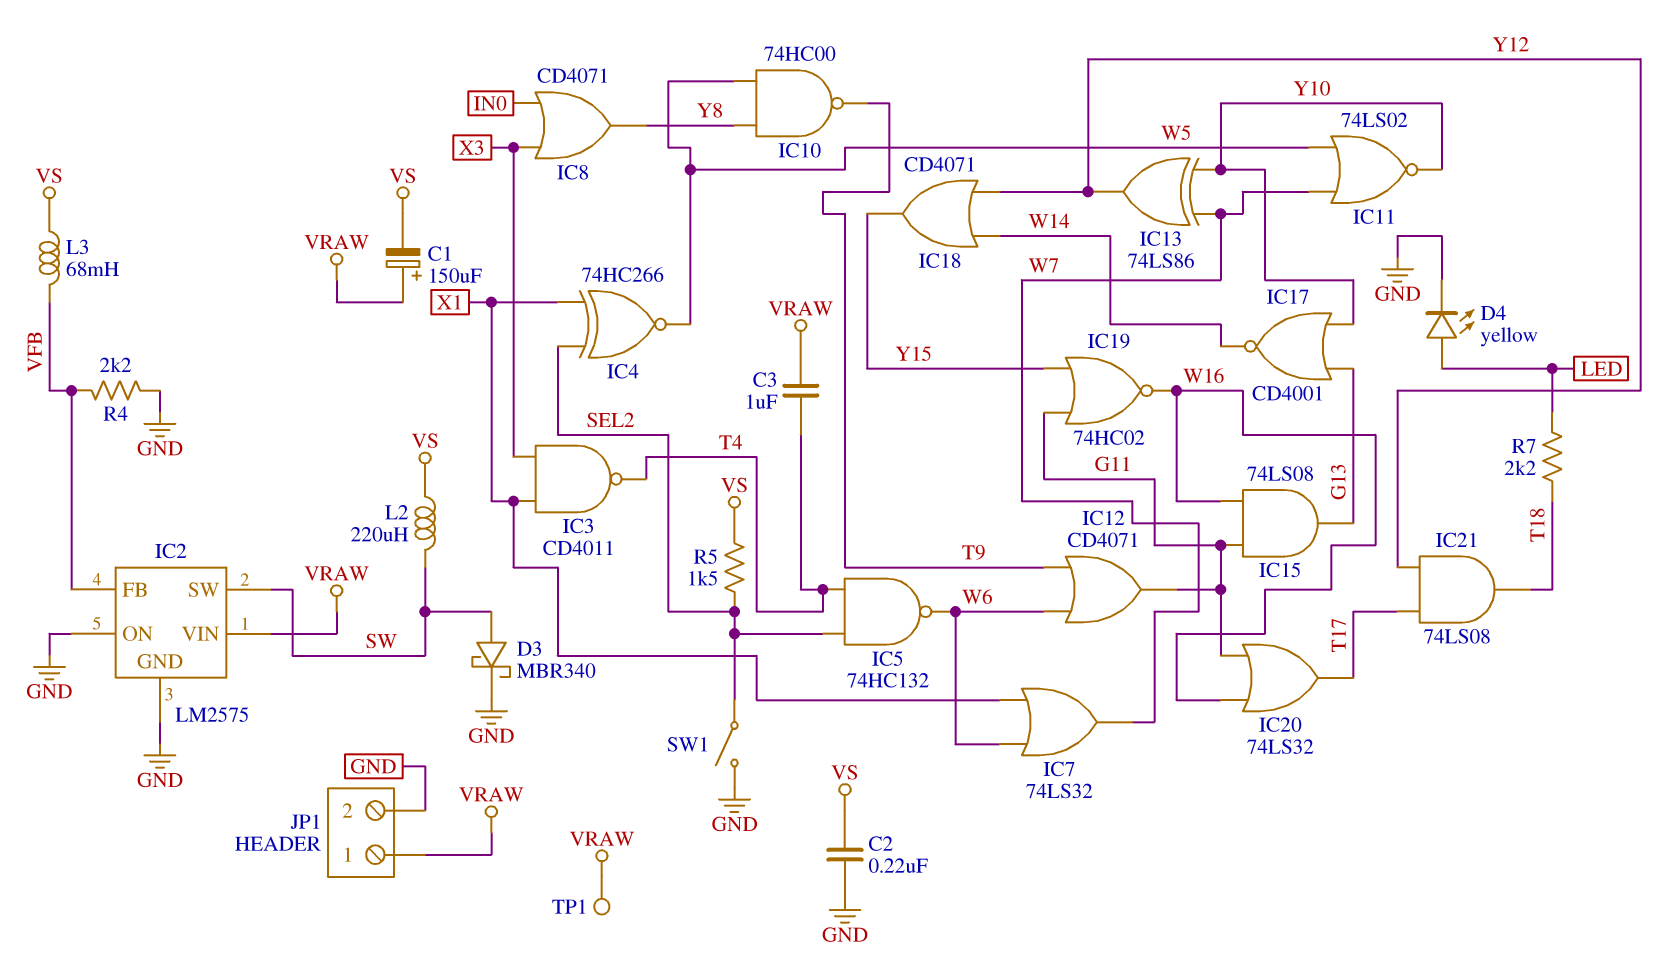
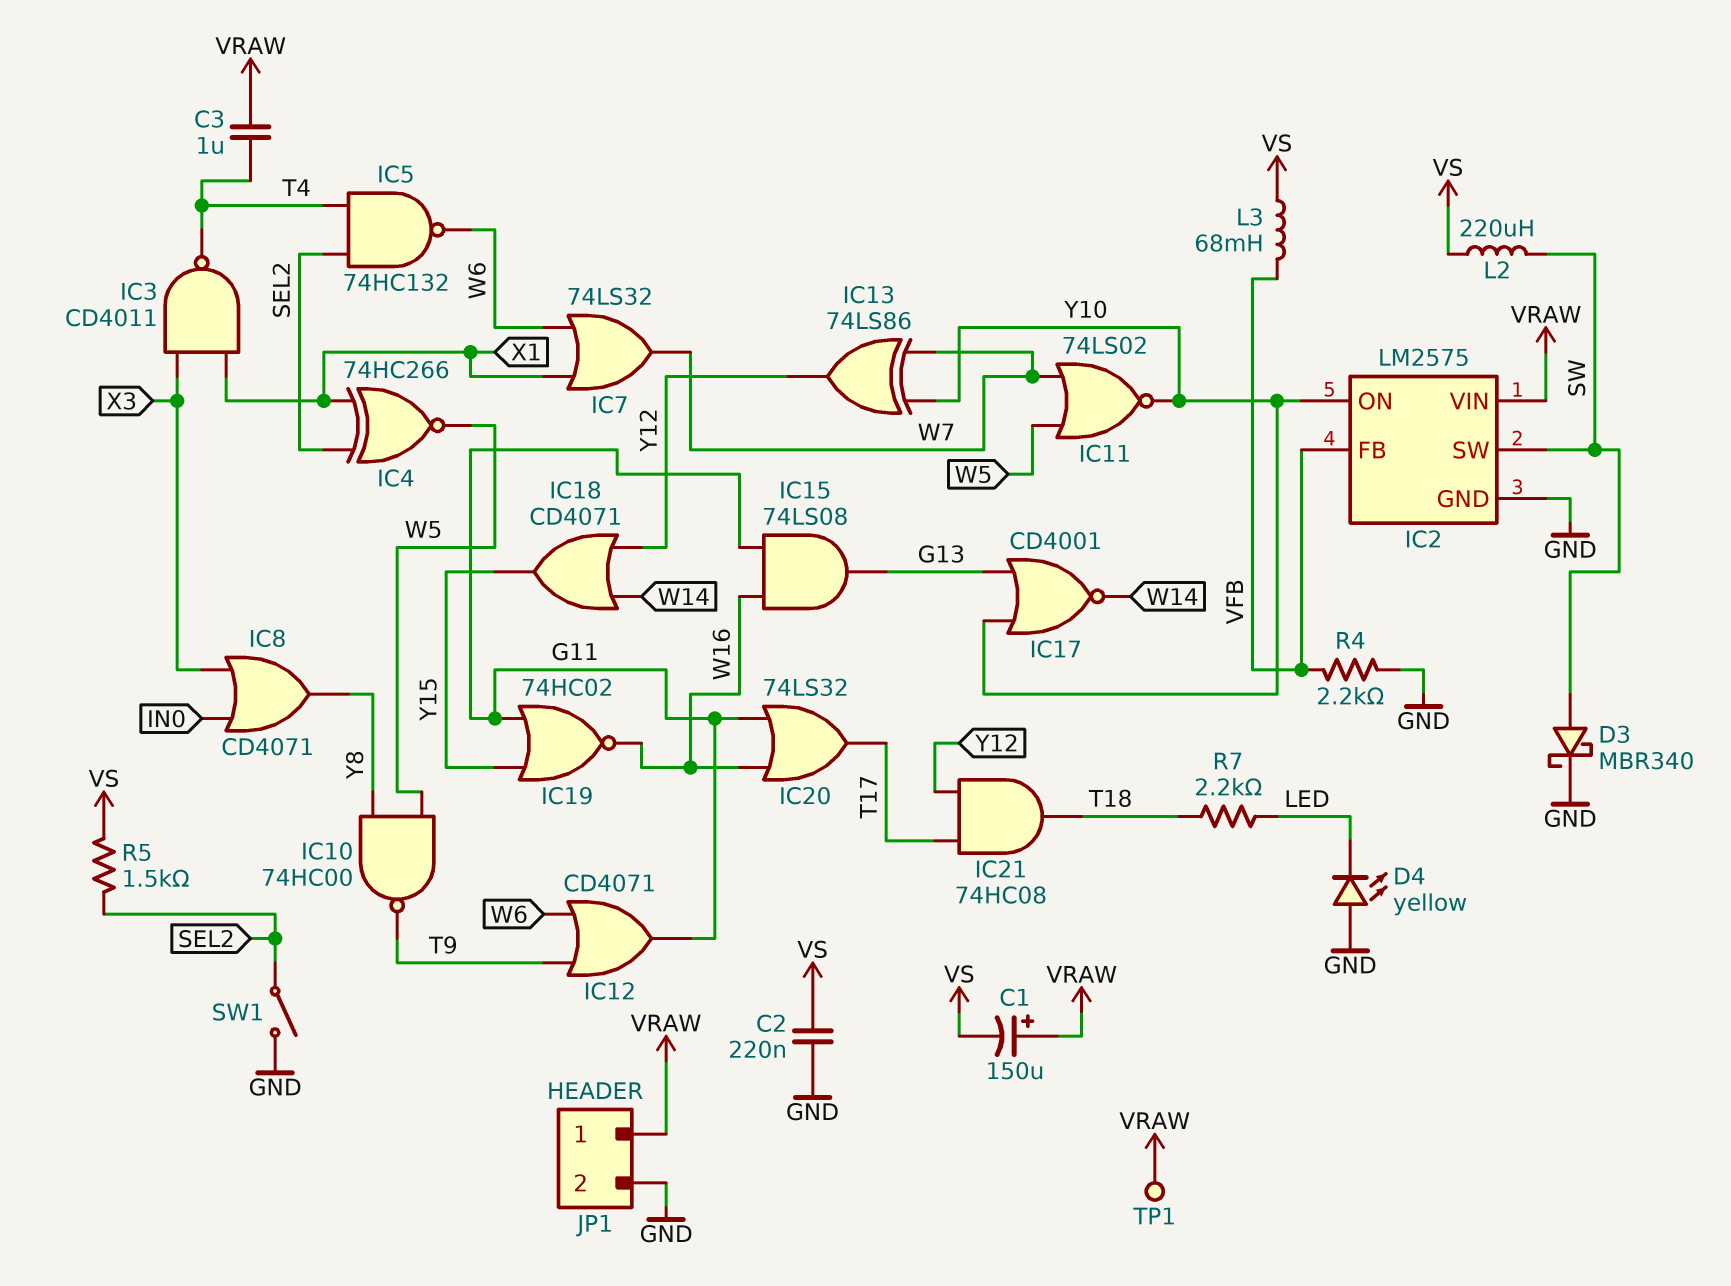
D4: LED yellow (A LED, K GND) -> LED yellow (A GND, K LED)
IC2 pin ON: GND -> Y10
IC21: AND 74LS08 (in T17, in Y12, out T18) -> AND 74HC08 (in T17, in Y12, out T18)

